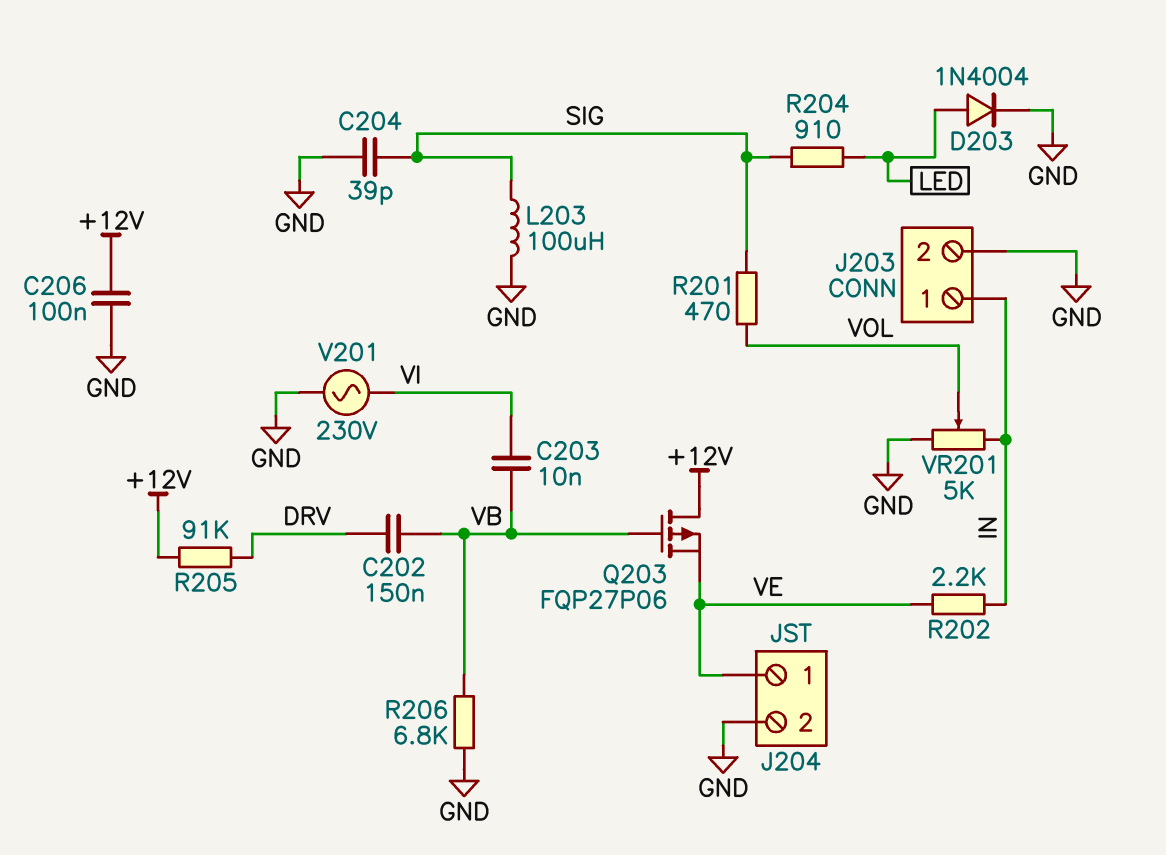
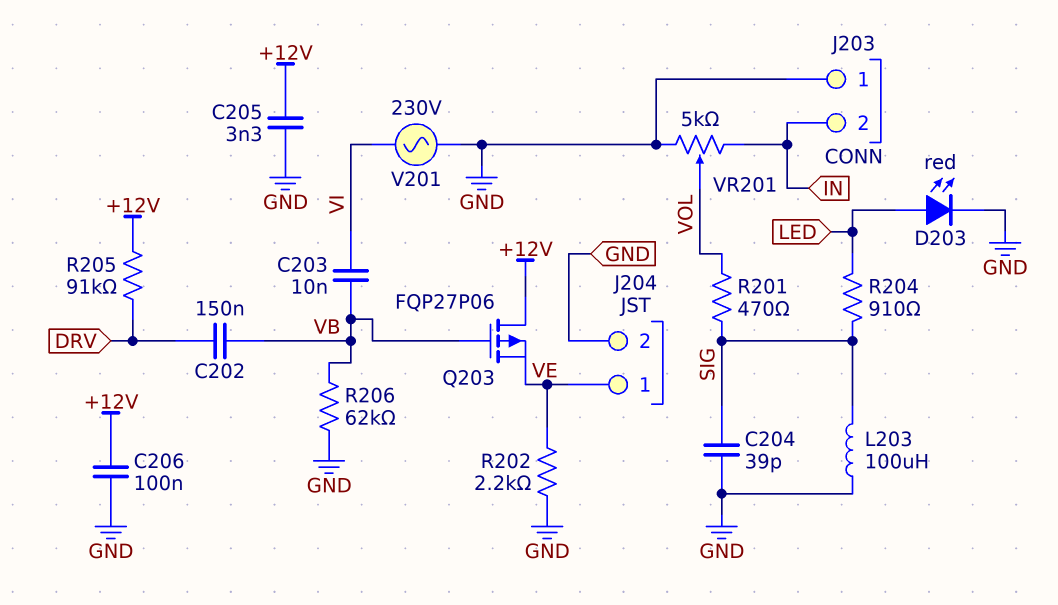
C205: none -> 3.3nF (+12V, GND)
D203: diode 1N4004 (A LED, K GND) -> LED red (A LED, K GND)
J203 pin 1: IN -> GND
J203 pin 2: GND -> IN
R202: 2.2k (IN, VE) -> 2.2k (GND, VE)
R206: 6.8k (GND, VB) -> 62k (GND, VB)

